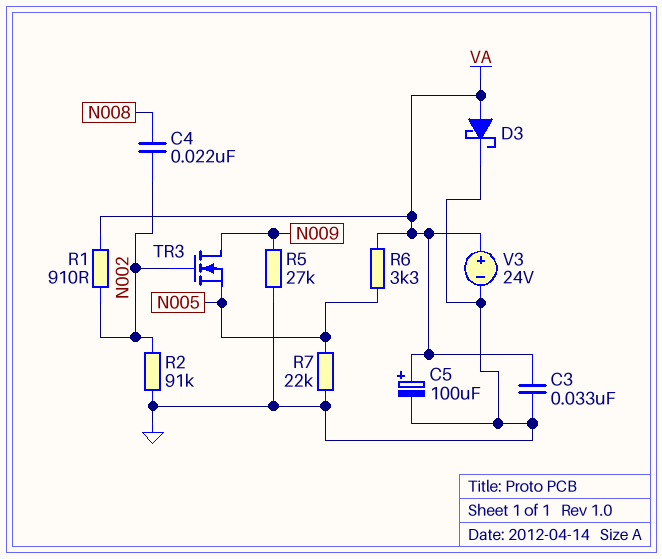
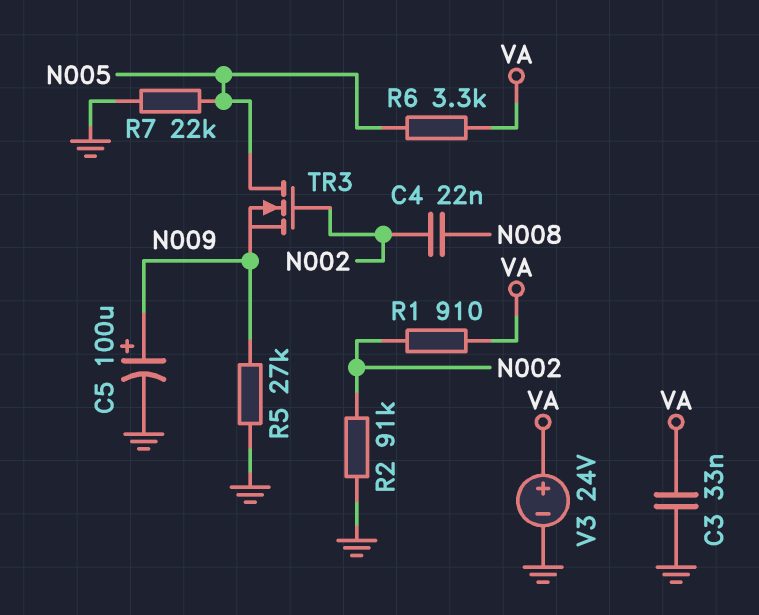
C5: 100uF (plus VA, minus GND) -> 100uF (plus N009, minus GND)
D3: schottky (A VA, K GND) -> none
TR3: NMOS (G N002, D N009, S N005) -> NMOS (G N002, D N005, S N009)

